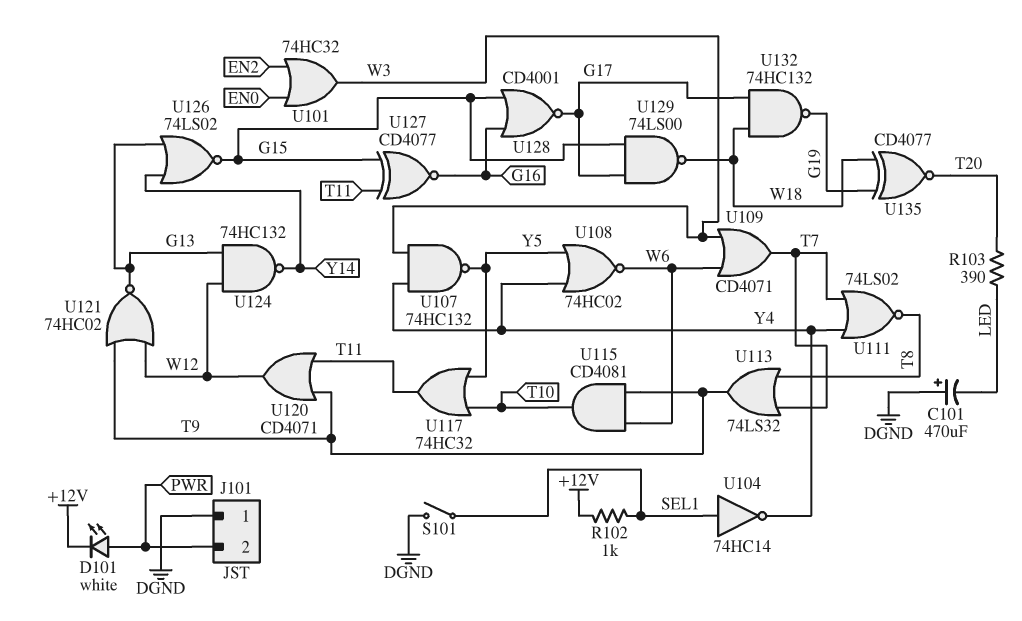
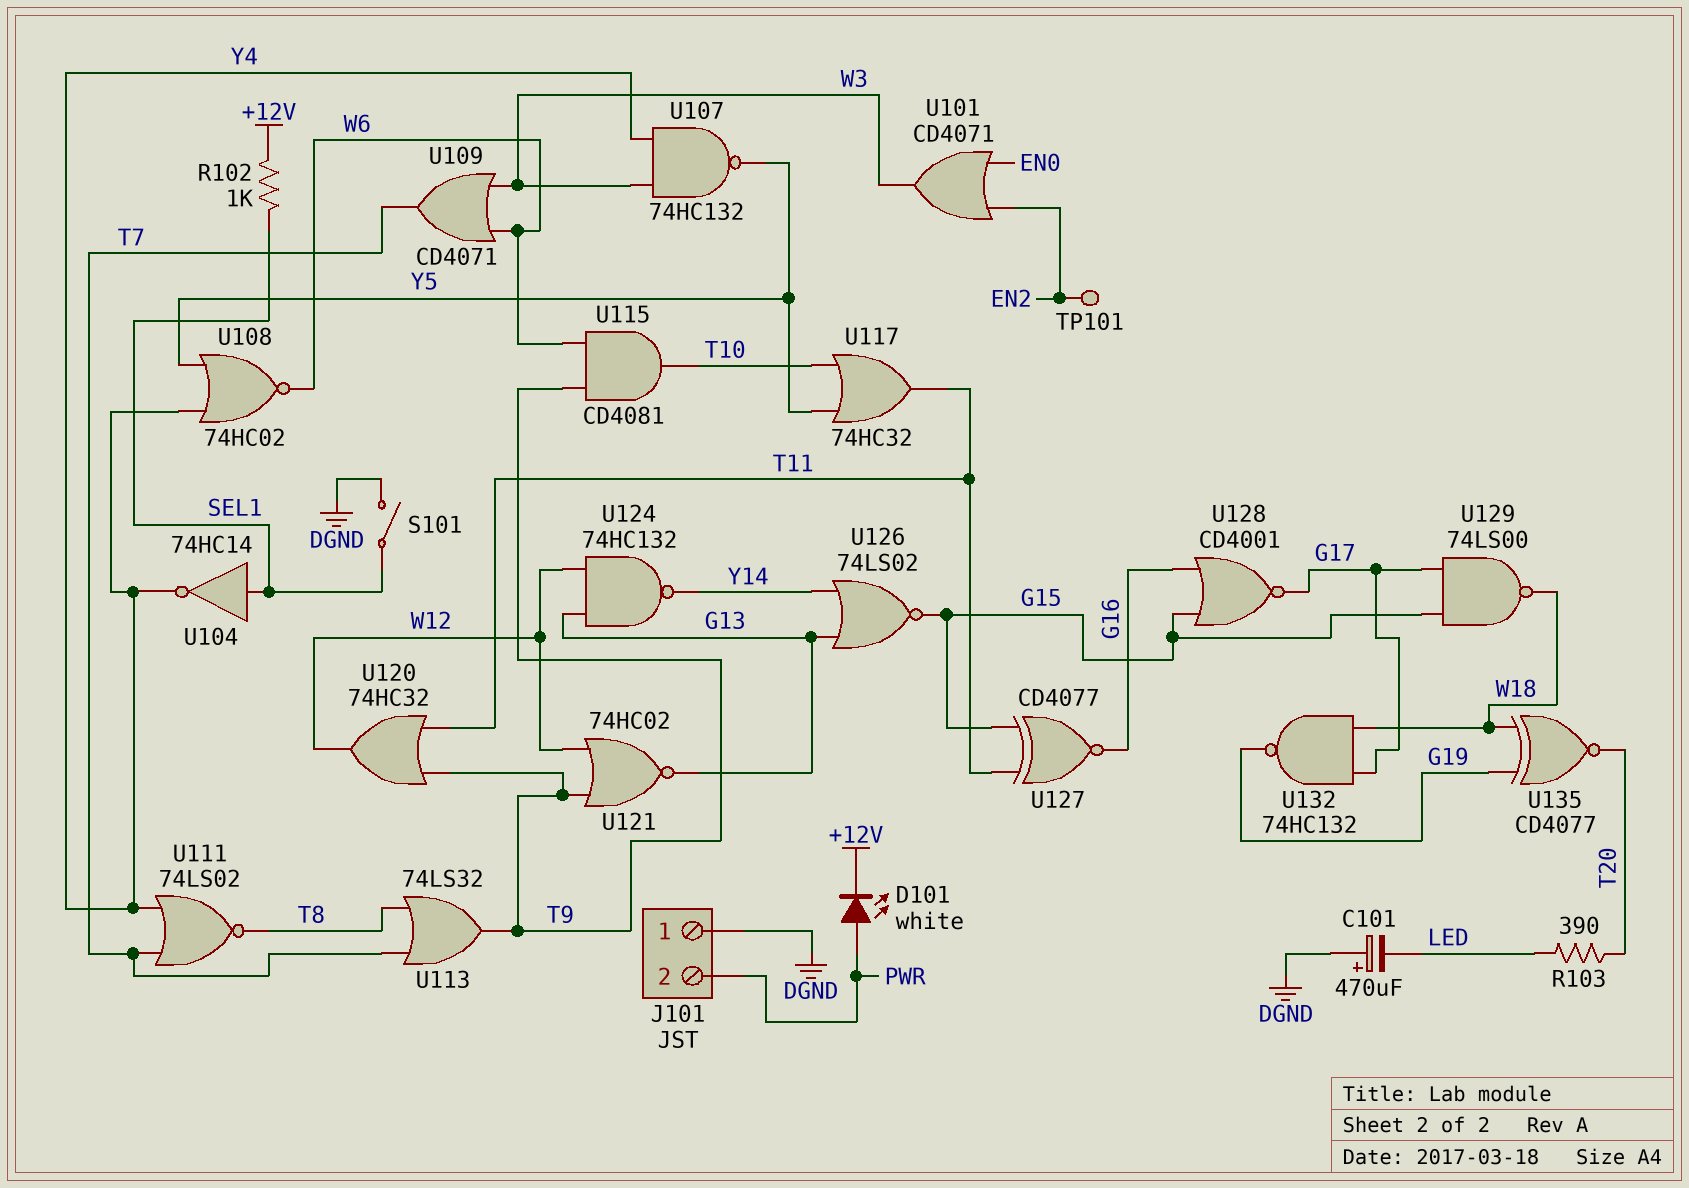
TP101: none -> test point (EN2)
U101: OR 74HC32 (in EN0, in EN2, out W3) -> OR CD4071 (in EN0, in EN2, out W3)
U120: OR CD4071 (in T9, in T11, out W12) -> OR 74HC32 (in T9, in T11, out W12)

